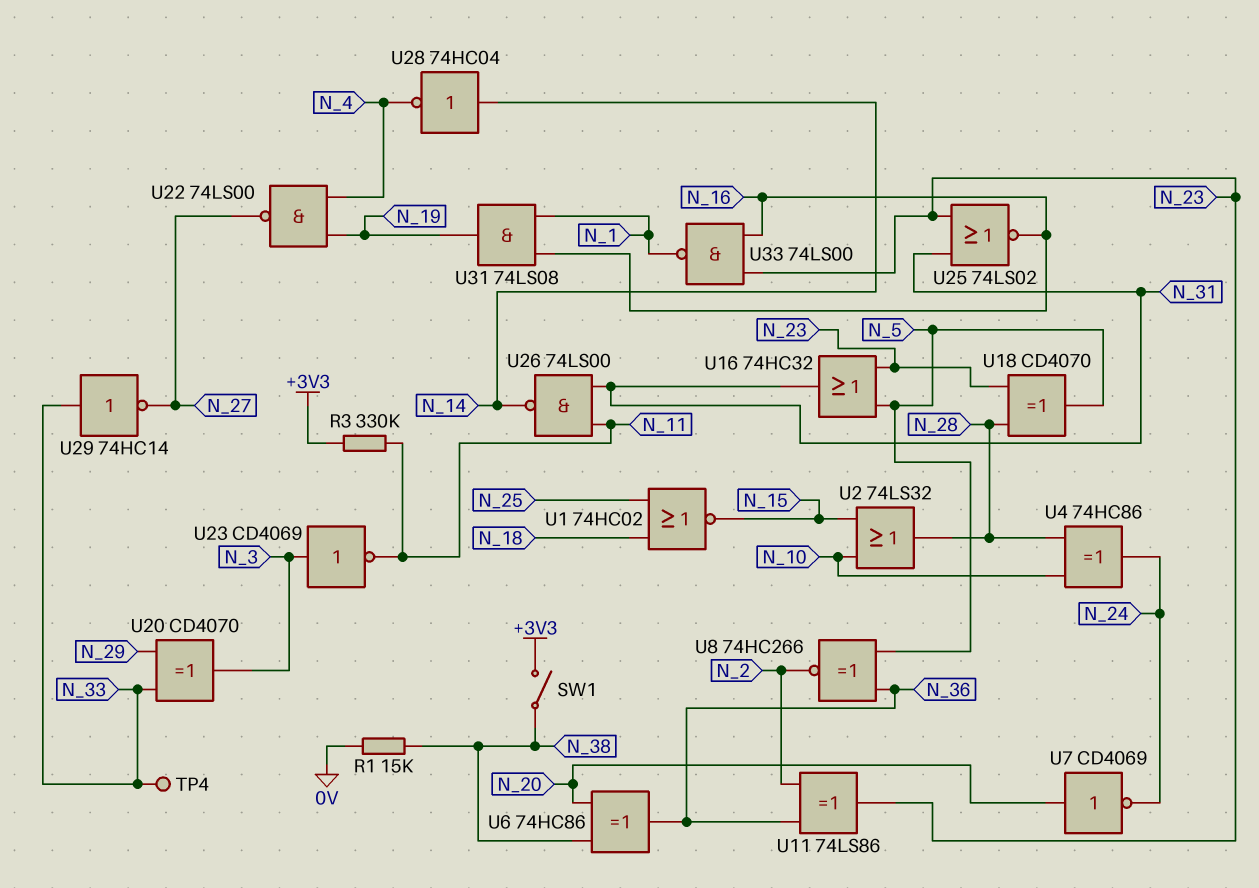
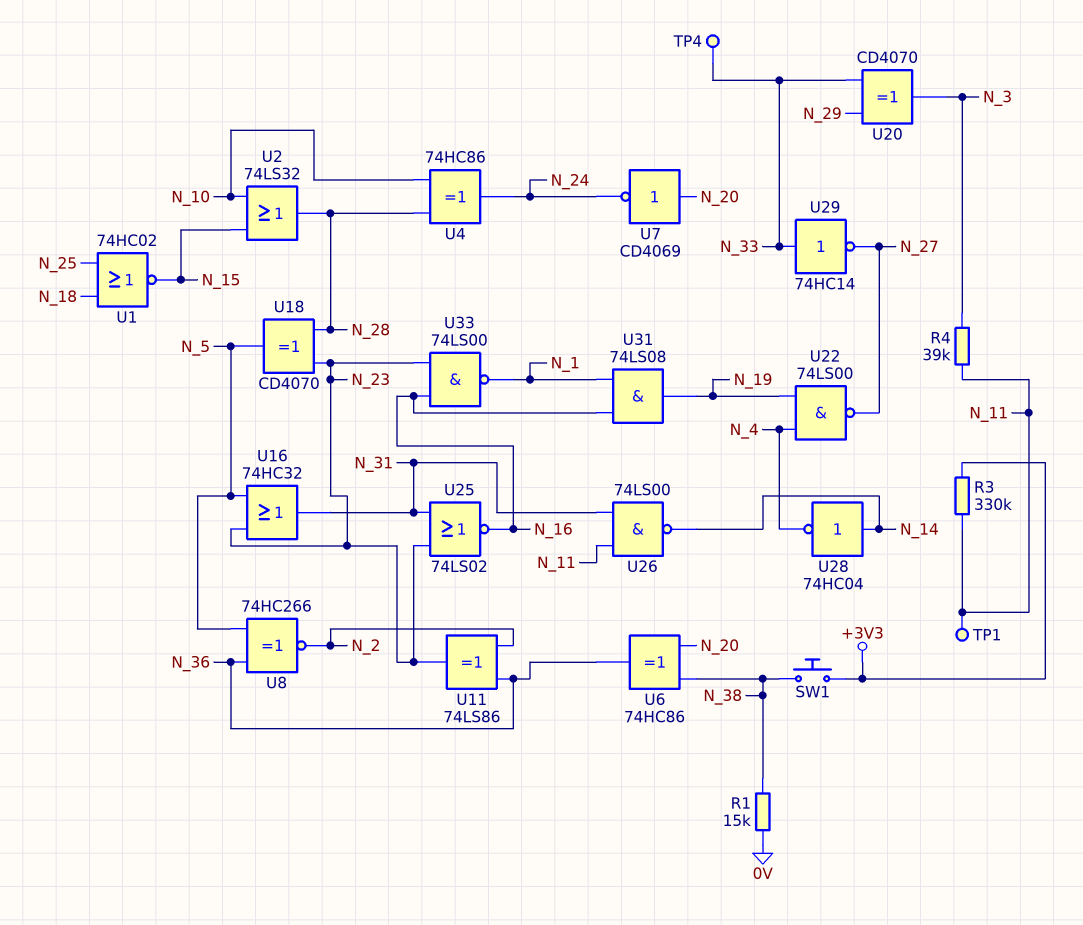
R4: none -> 39k (N_3, N_11)
SW1: switch (+3V3, N_38) -> button (+3V3, N_38)
TP1: none -> test point (N_11)
U23: NOT CD4069 (in N_3, out N_11) -> none

